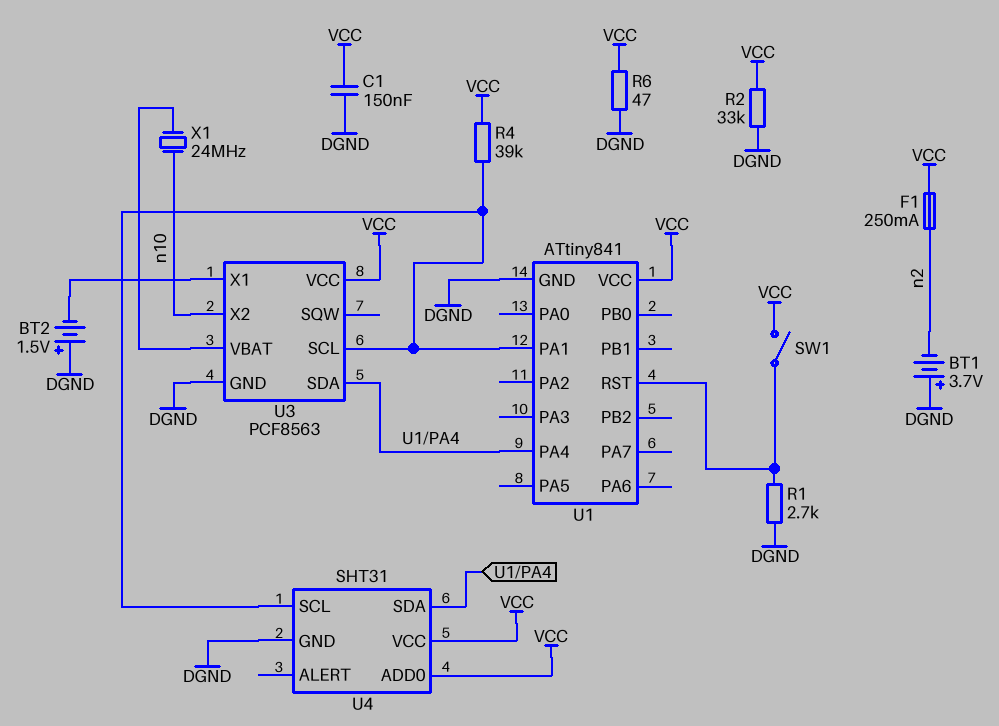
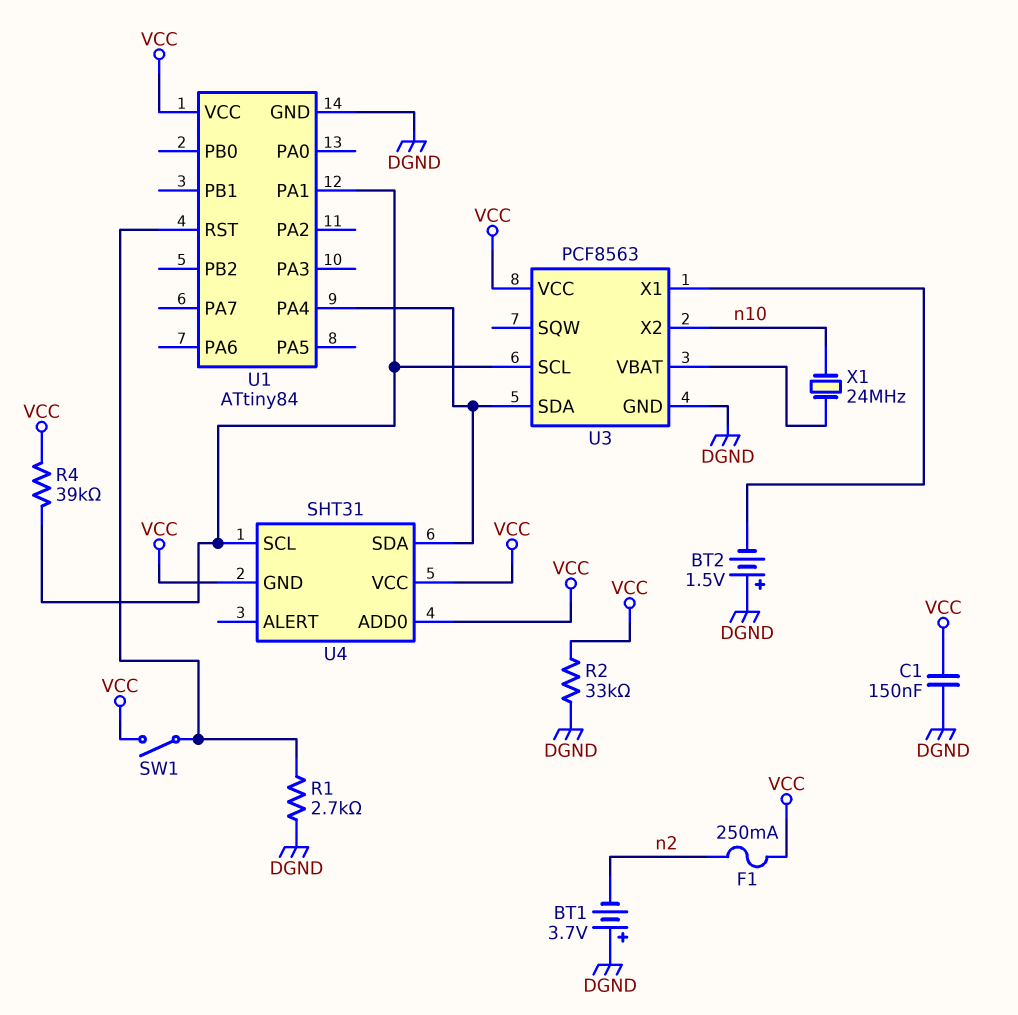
R6: 47 (DGND, VCC) -> none
U1: ATtiny841 -> ATtiny84
U4 pin GND: DGND -> VCC

